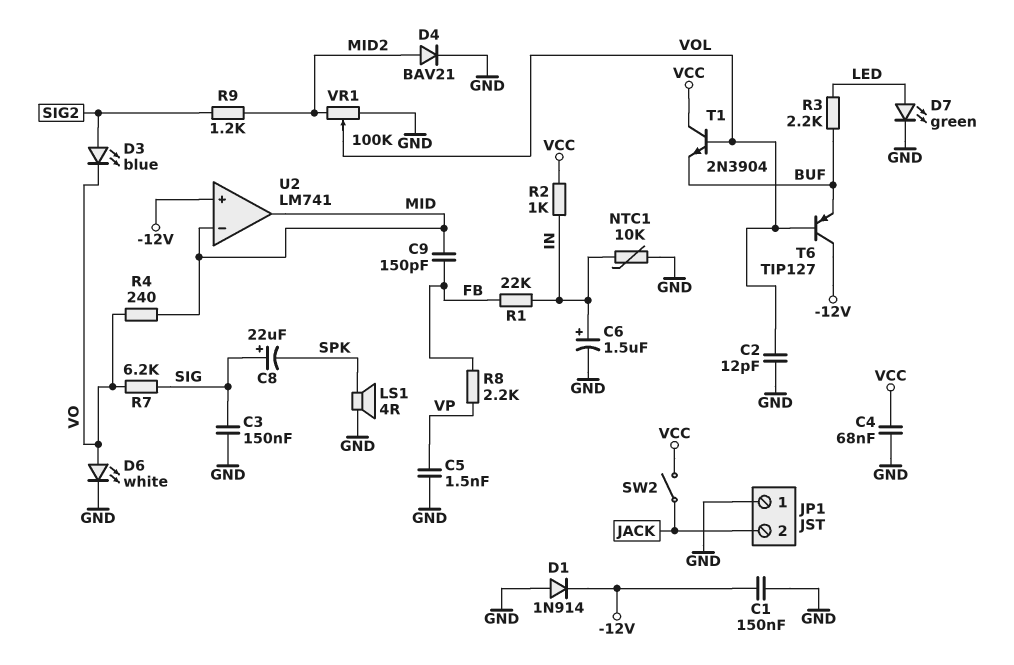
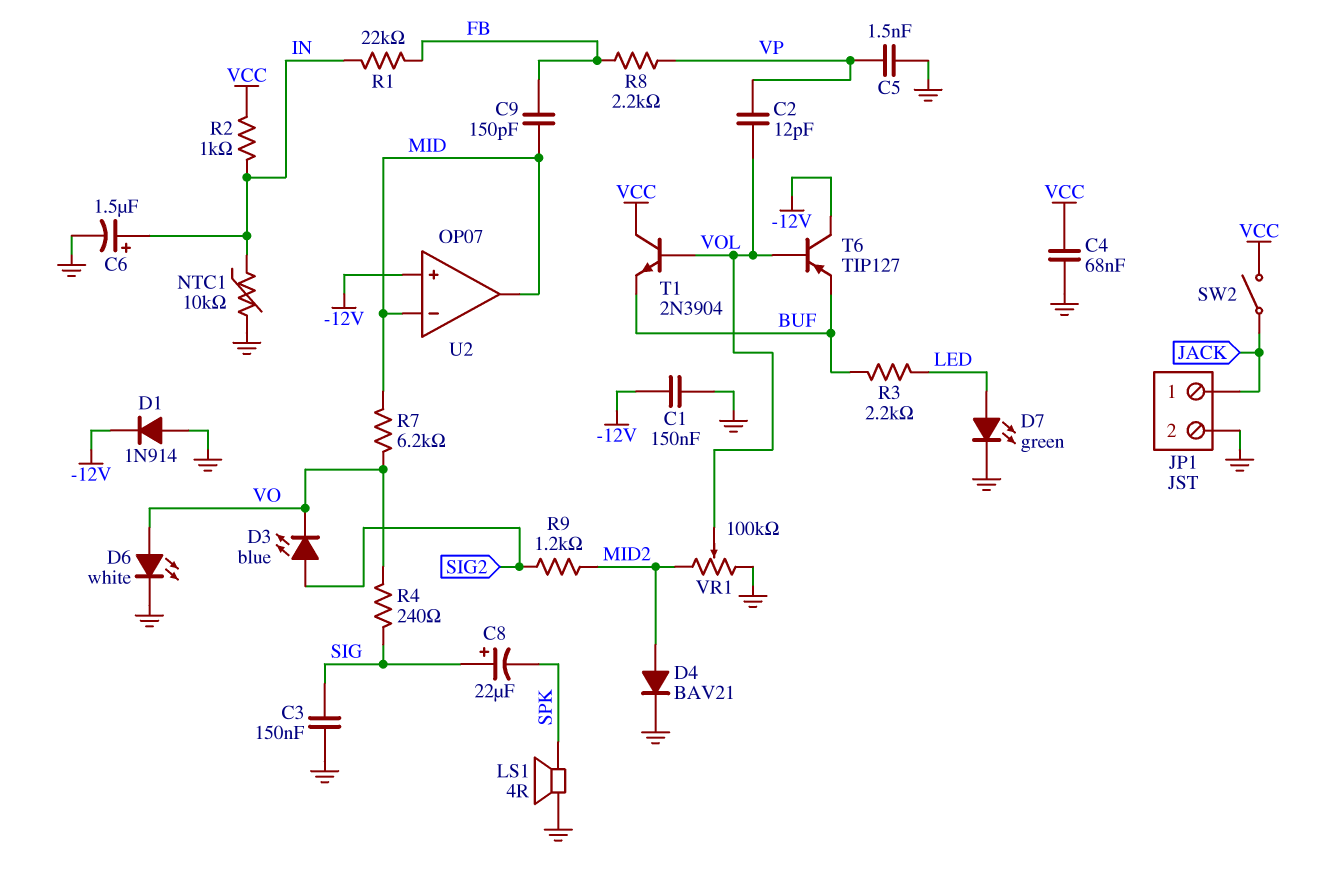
C2: 12pF (GND, VOL) -> 12pF (VOL, VP)
JP1 pin 1: GND -> JACK
JP1 pin 2: JACK -> GND
R4: 240 (MID, VO) -> 240 (SIG, VO)
R7: 6.2k (SIG, VO) -> 6.2k (MID, VO)
U2: LM741 -> OP07

